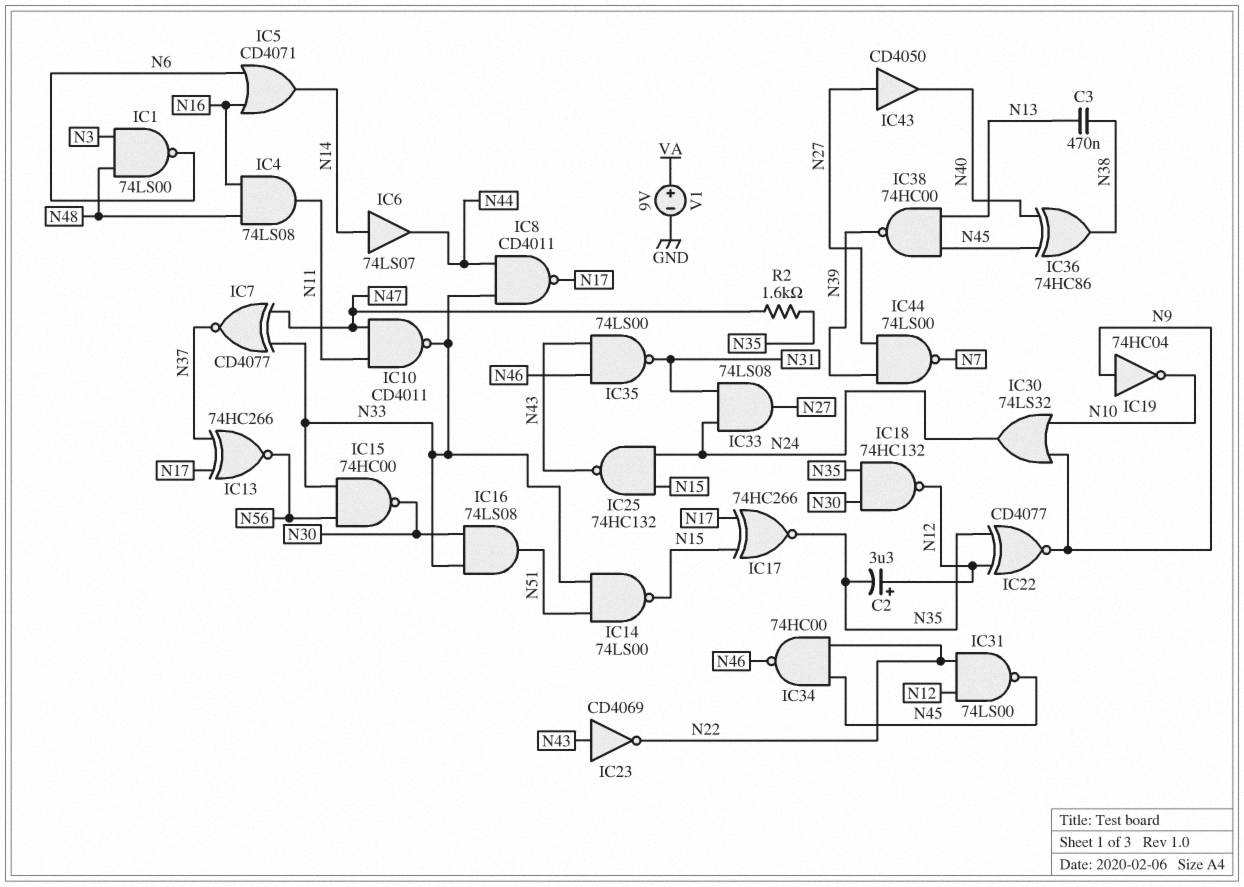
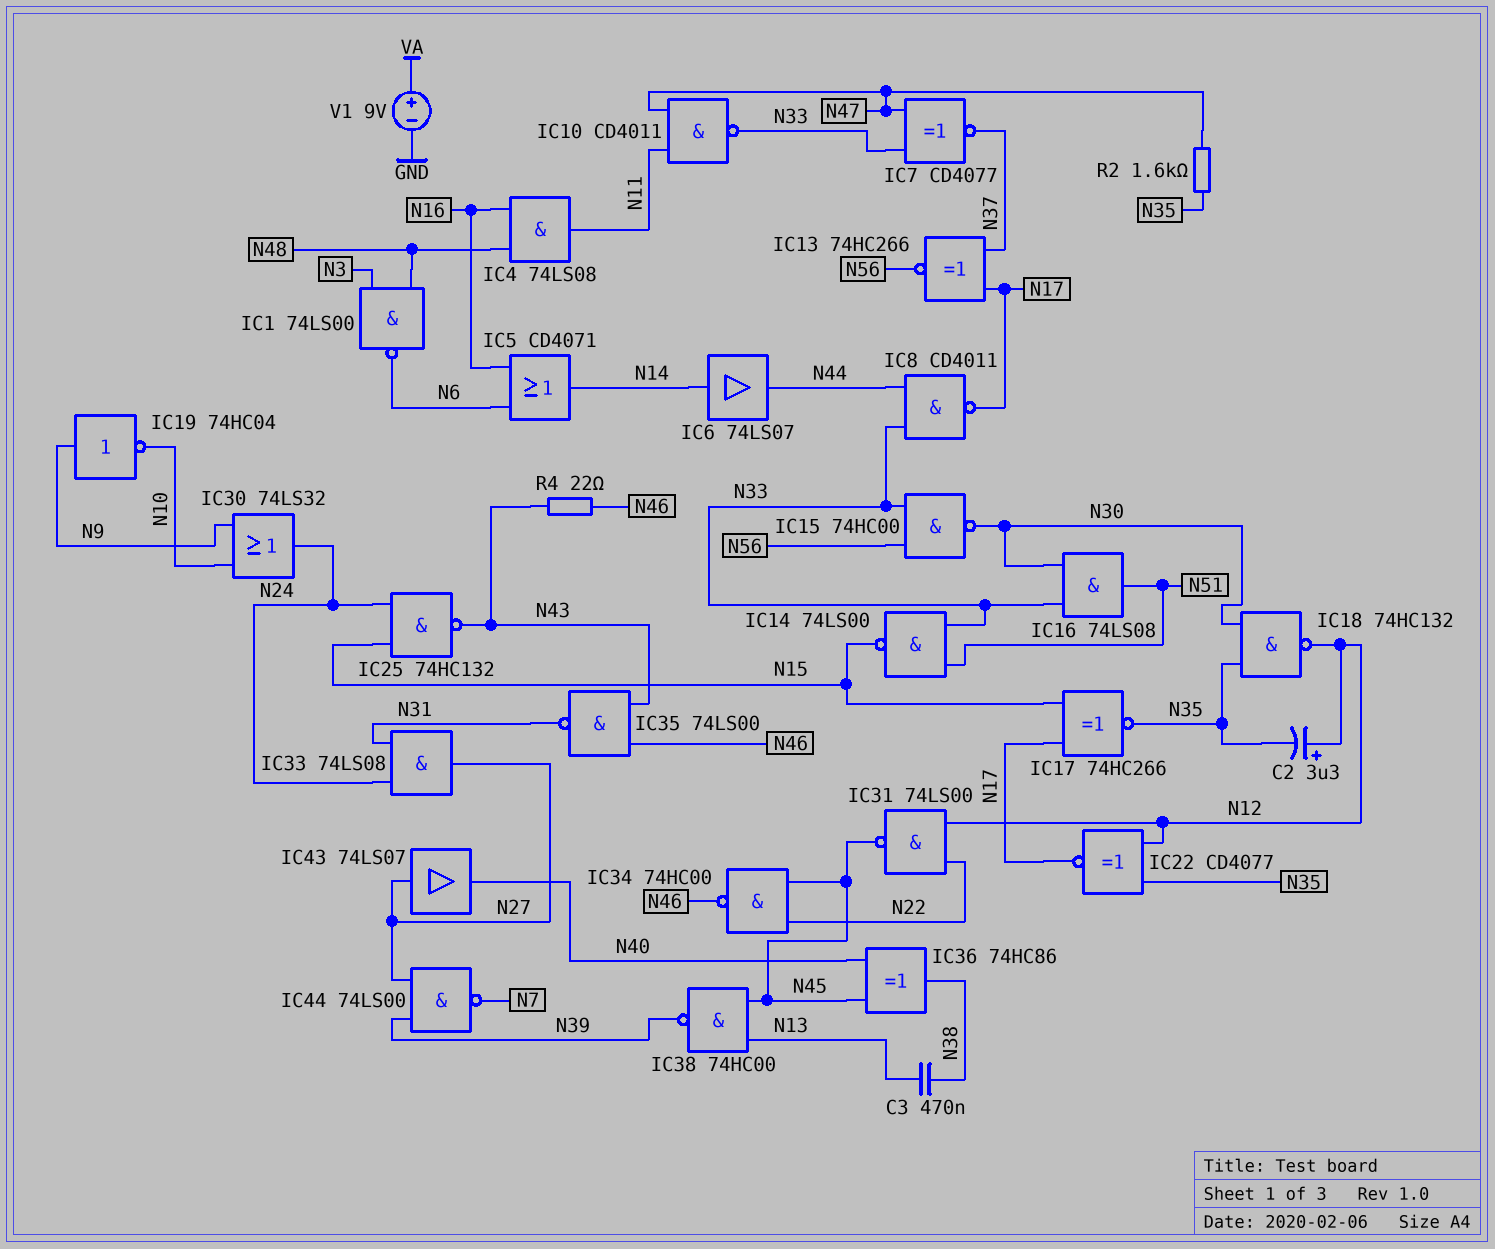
IC22: XNOR CD4077 (in N12, in N35, out N9) -> XNOR CD4077 (in N12, in N35, out N17)
IC23: NOT CD4069 (in N43, out N22) -> none
IC43: buffer CD4050 (in N27, out N40) -> buffer 74LS07 (in N27, out N40)
R4: none -> 22 (N43, N46)

